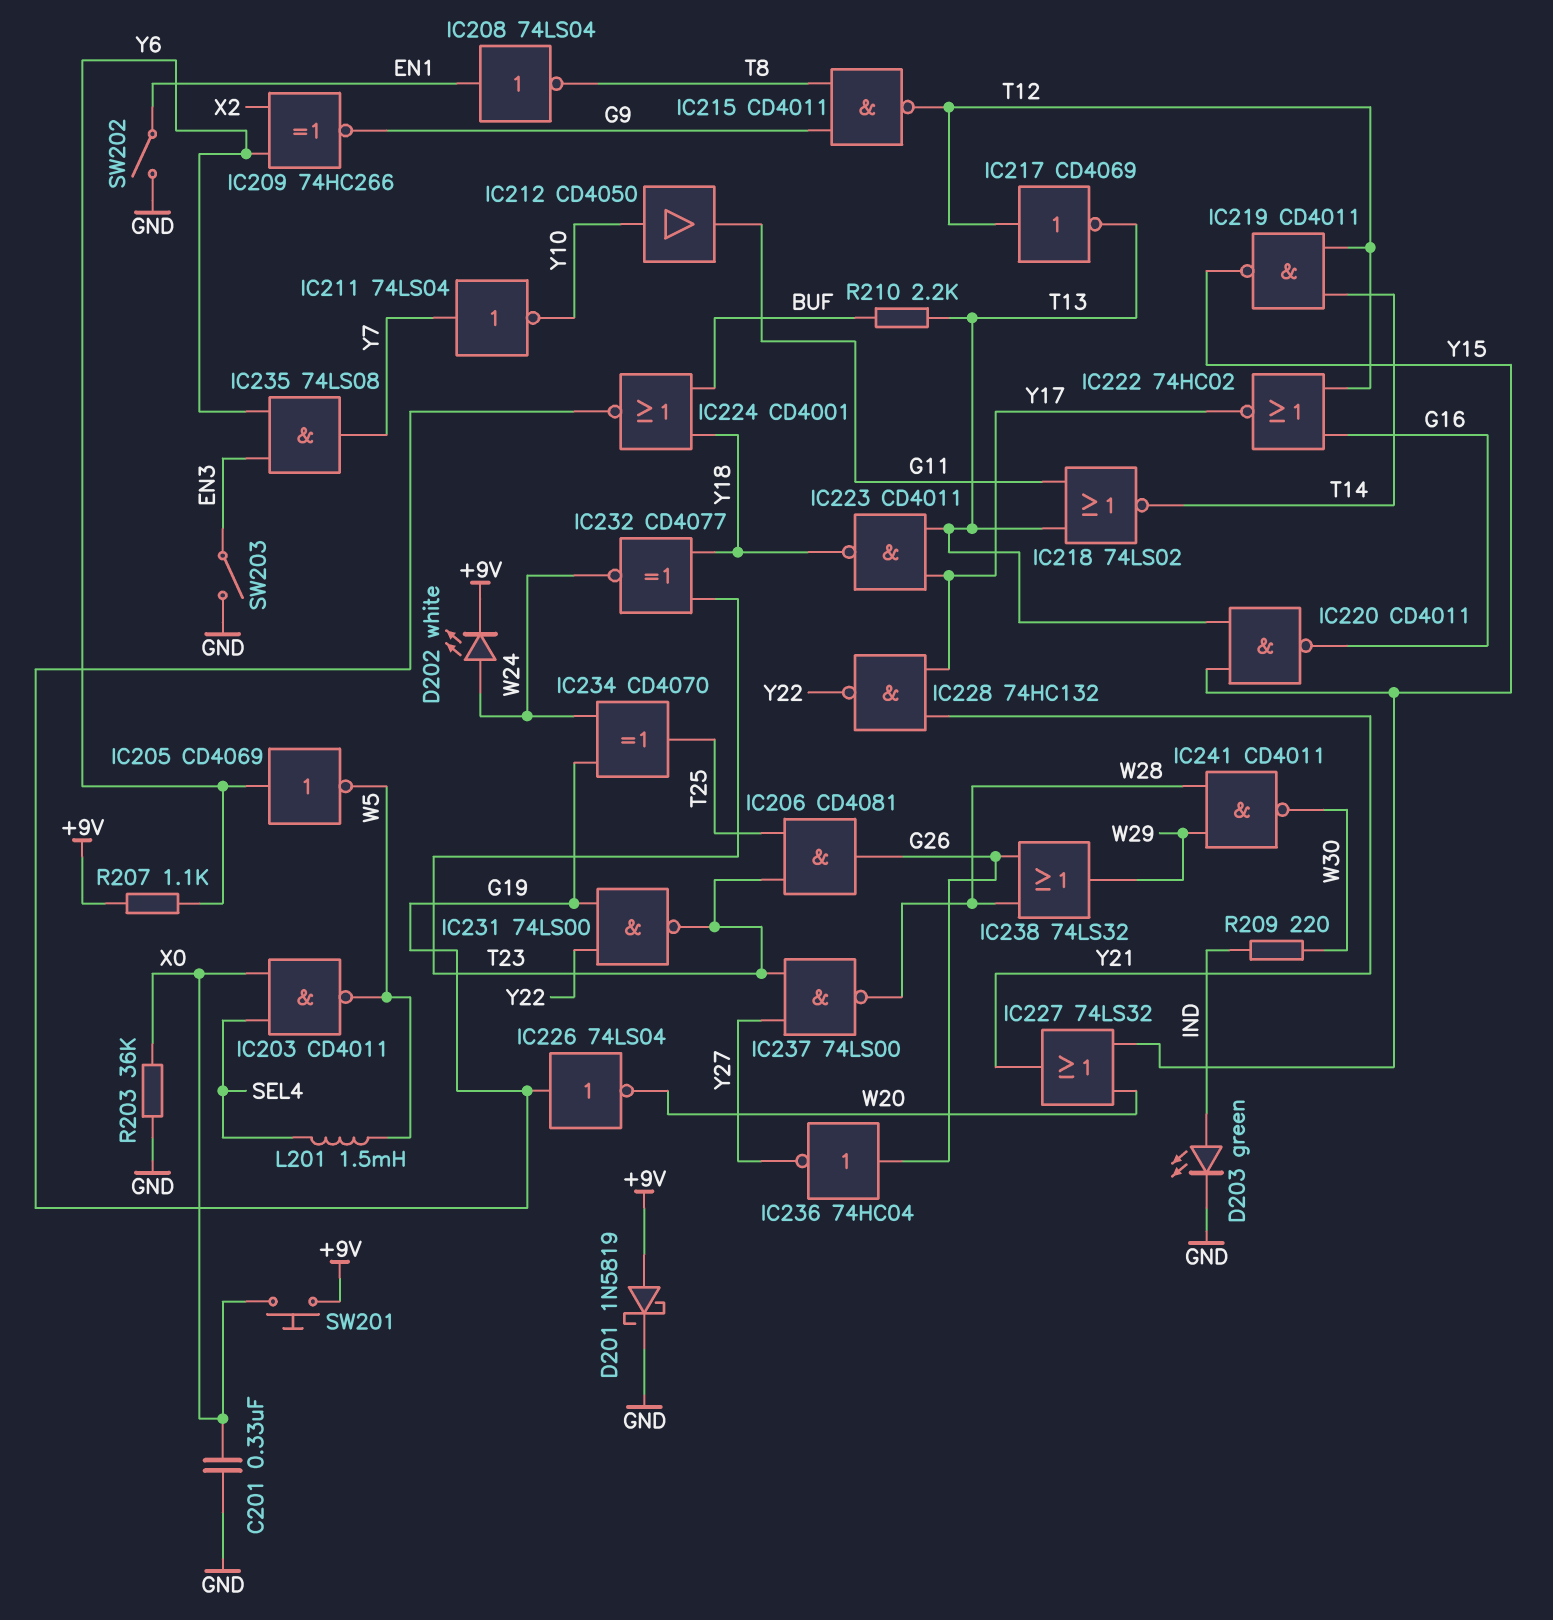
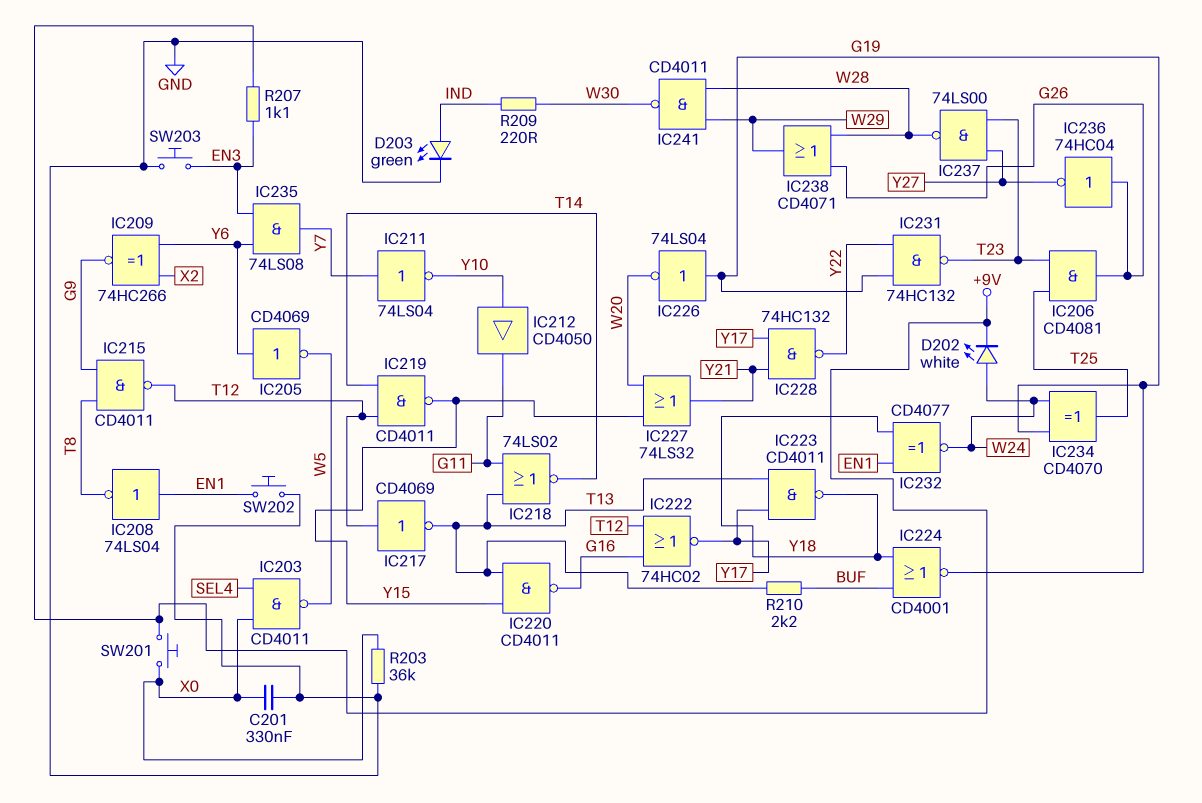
D201: schottky 1N5819 (A +9V, K GND) -> none
IC231: NAND 74LS00 (in G19, in Y22, out T23) -> NAND 74HC132 (in G19, in Y22, out T23)
IC232: XNOR CD4077 (in T23, in Y18, out W24) -> XNOR CD4077 (in EN1, in Y18, out W24)
IC238: OR 74LS32 (in G26, in W28, out W29) -> OR CD4071 (in G26, in W28, out W29)
L201: 1.5mH (SEL4, W5) -> none
R207: 1.1k (+9V, Y6) -> 1.1k (+9V, EN3)
SW202: switch (EN1, GND) -> button (EN1, GND)
SW203: switch (EN3, GND) -> button (EN3, GND)

